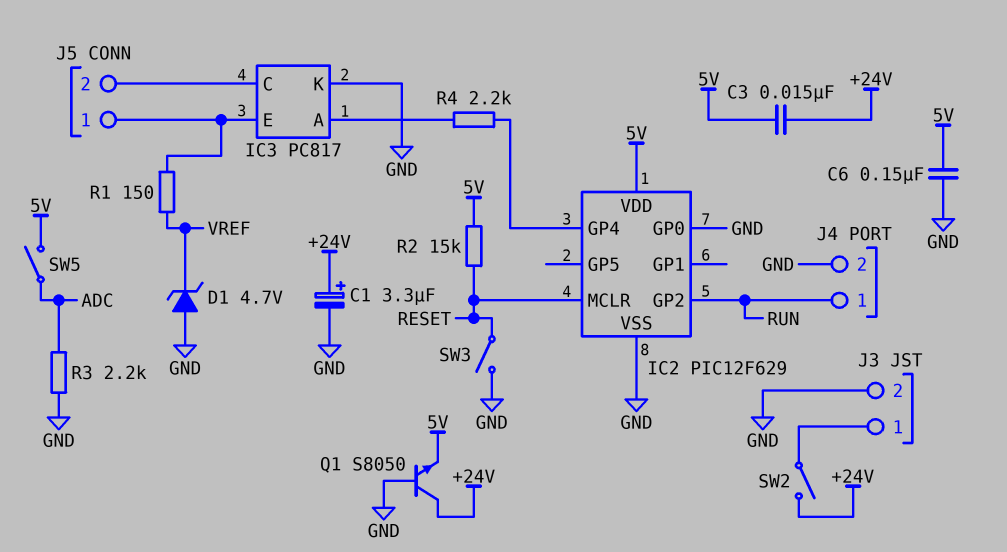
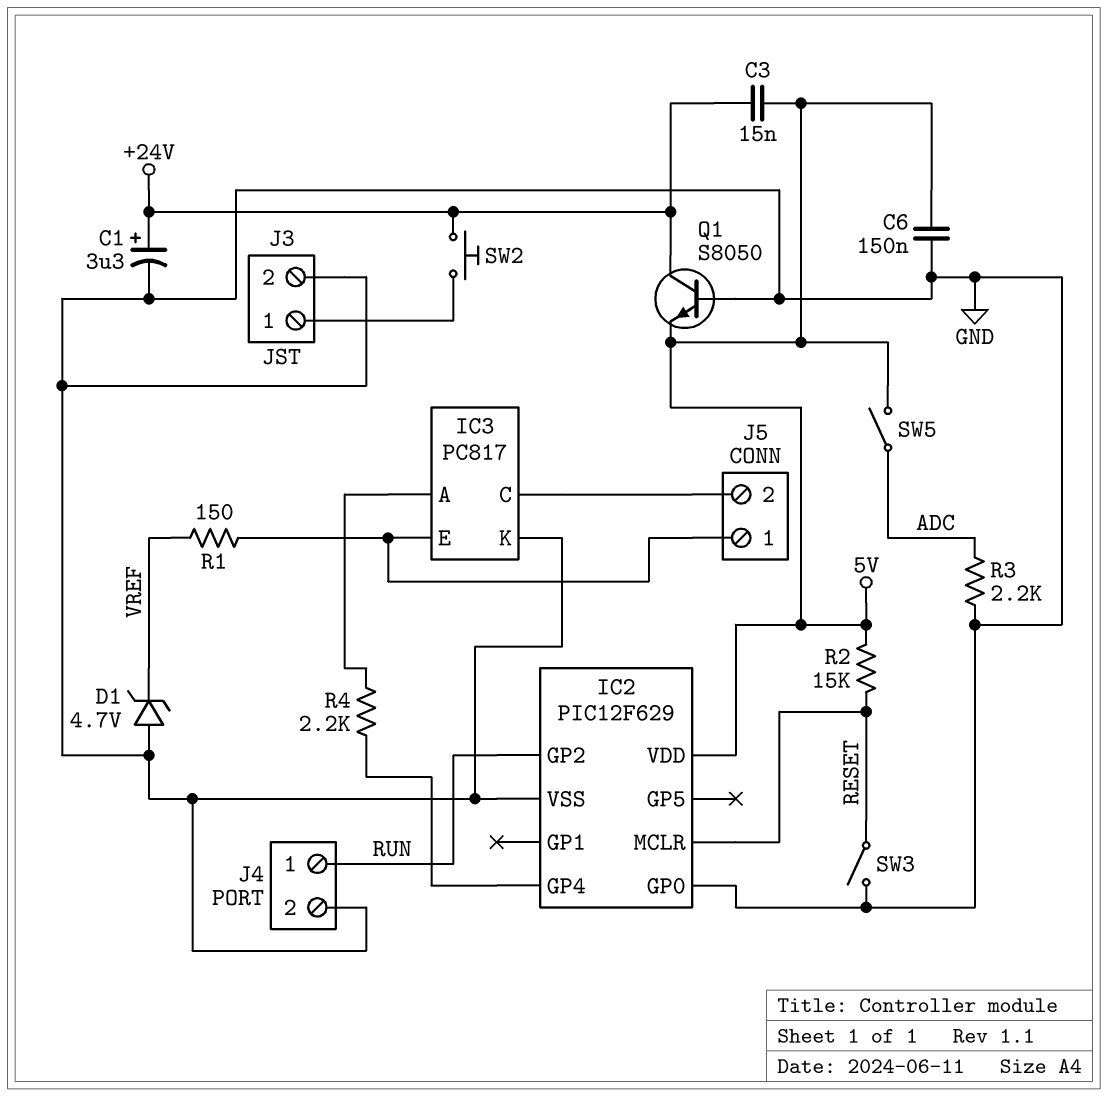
SW2: switch (+24V, J3/1) -> button (+24V, J3/1)

